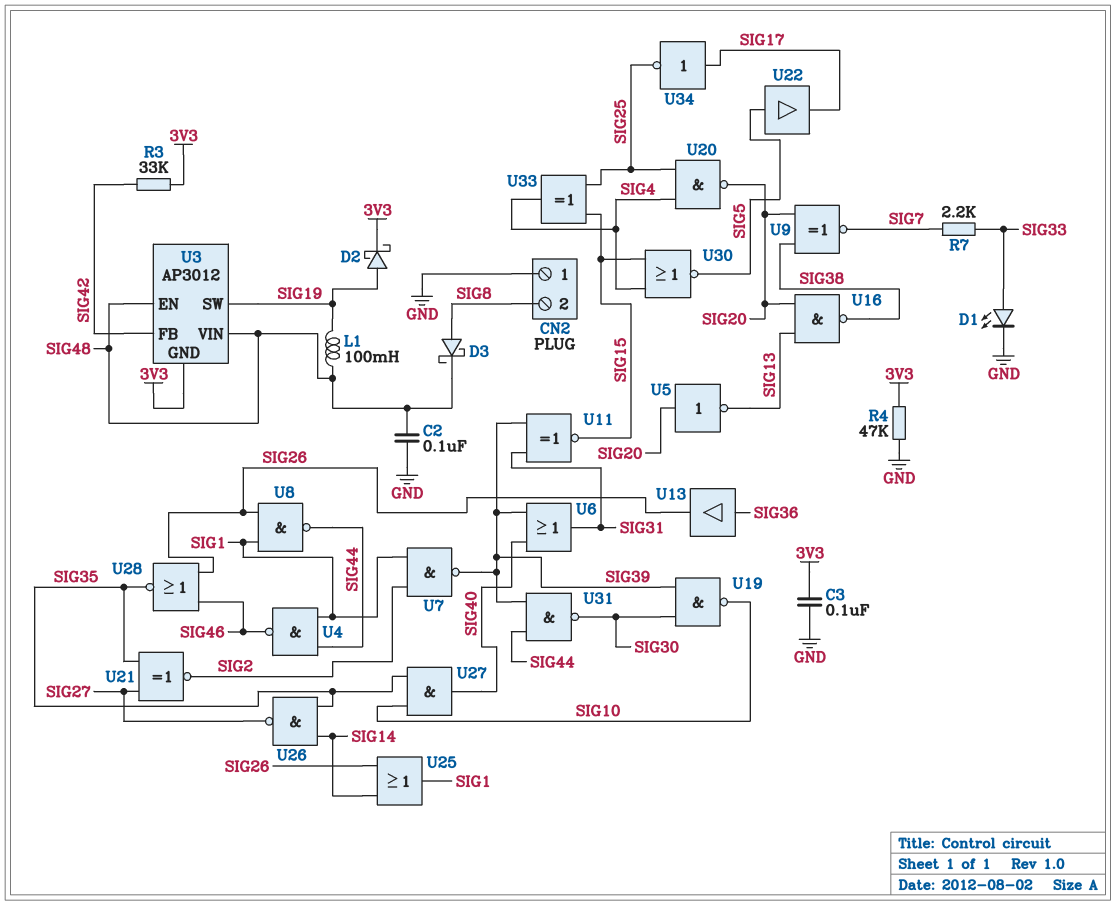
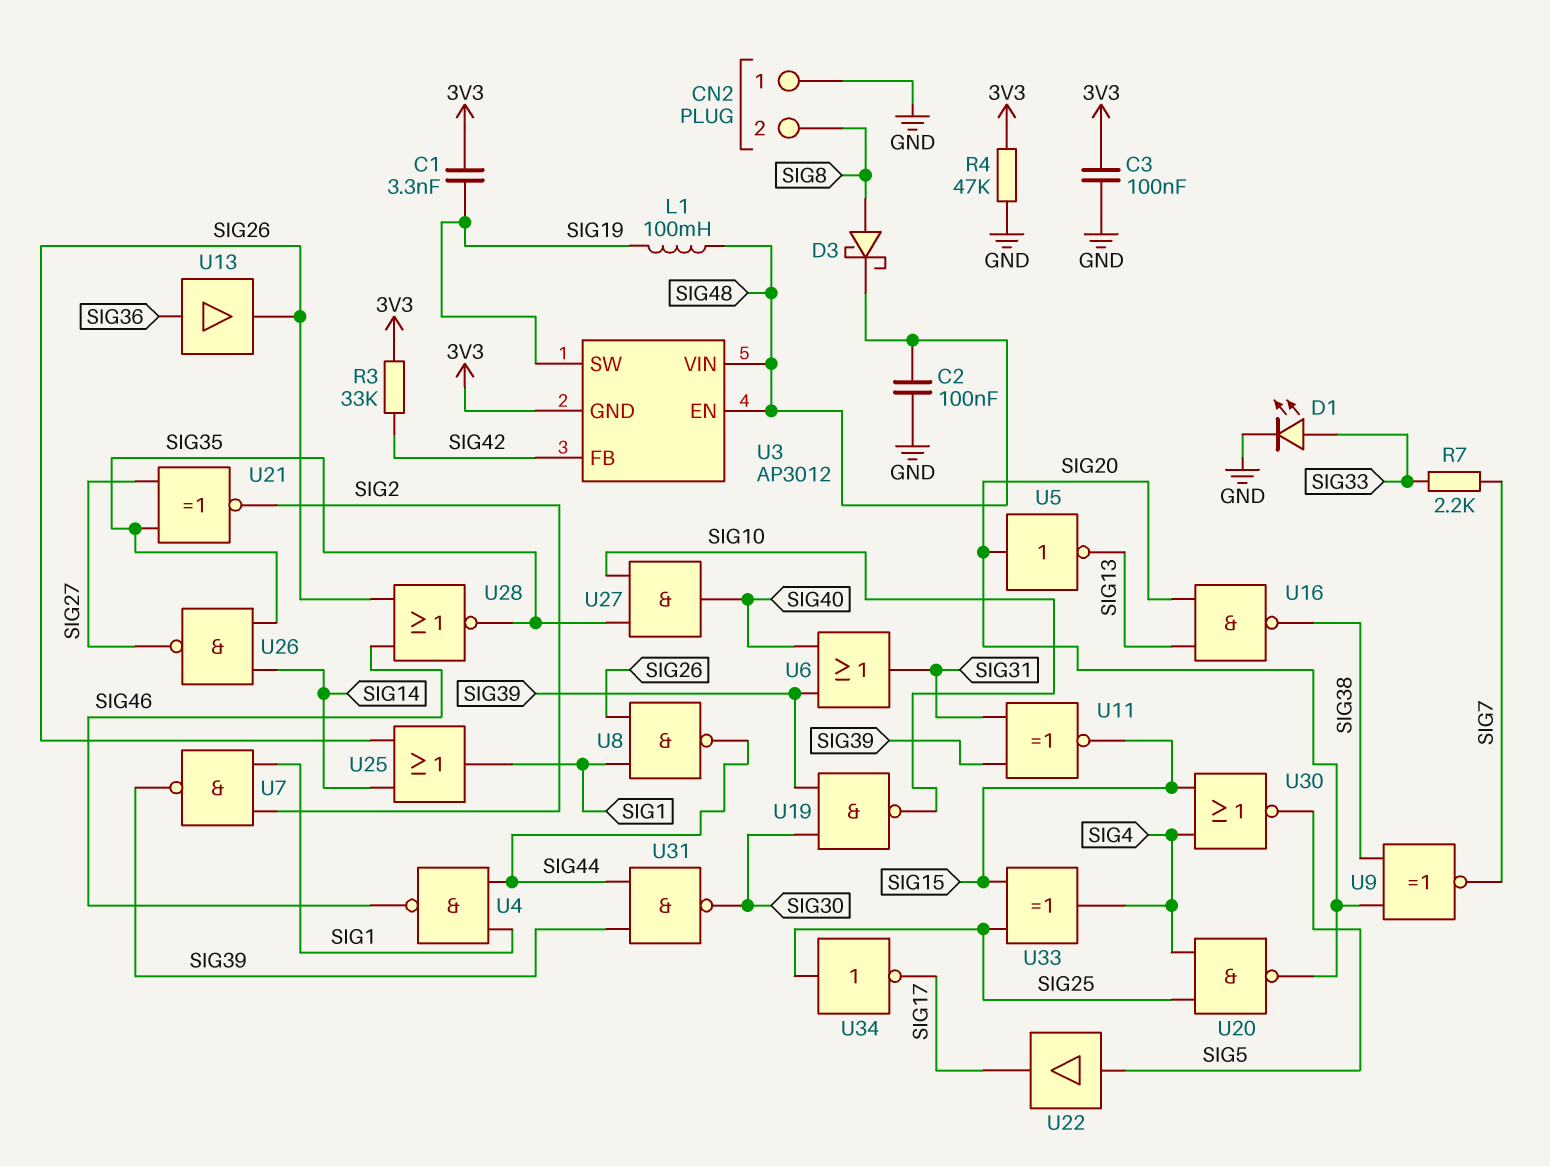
C1: none -> 3.3nF (3V3, SIG19)
D2: schottky (A SIG19, K 3V3) -> none
U34: NOT (in SIG17, out SIG25) -> NOT (in SIG25, out SIG17)

